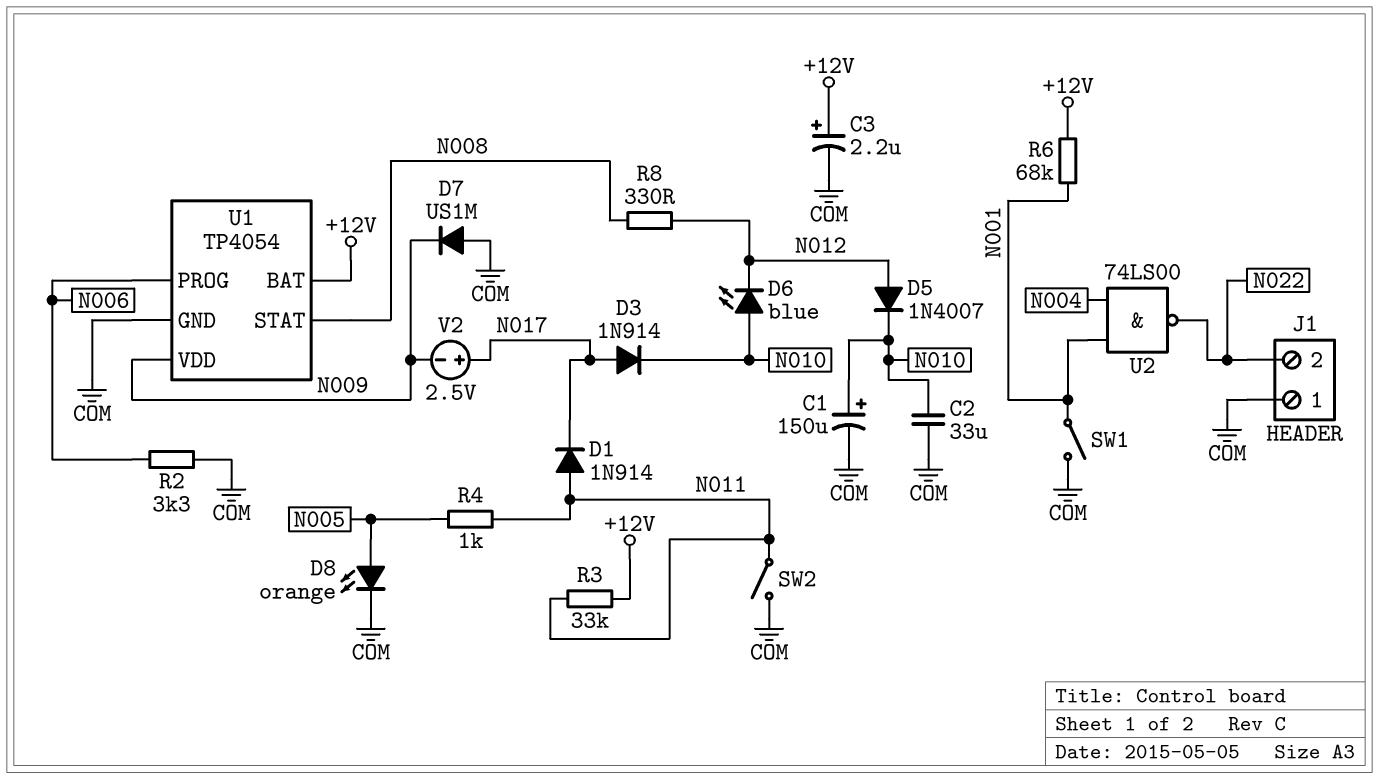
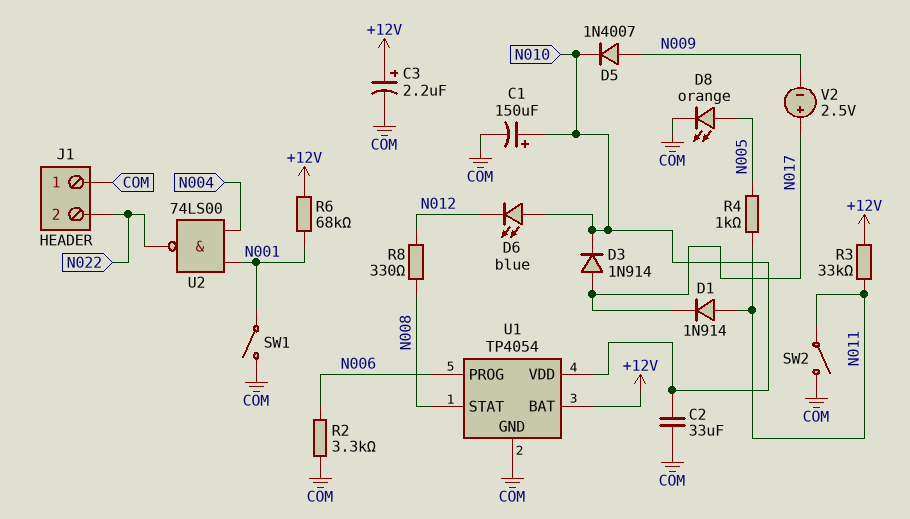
D5: diode 1N4007 (A N012, K N010) -> diode 1N4007 (A N009, K N010)
D7: diode US1M (A COM, K N009) -> none
U1 pin VDD: N009 -> N010

